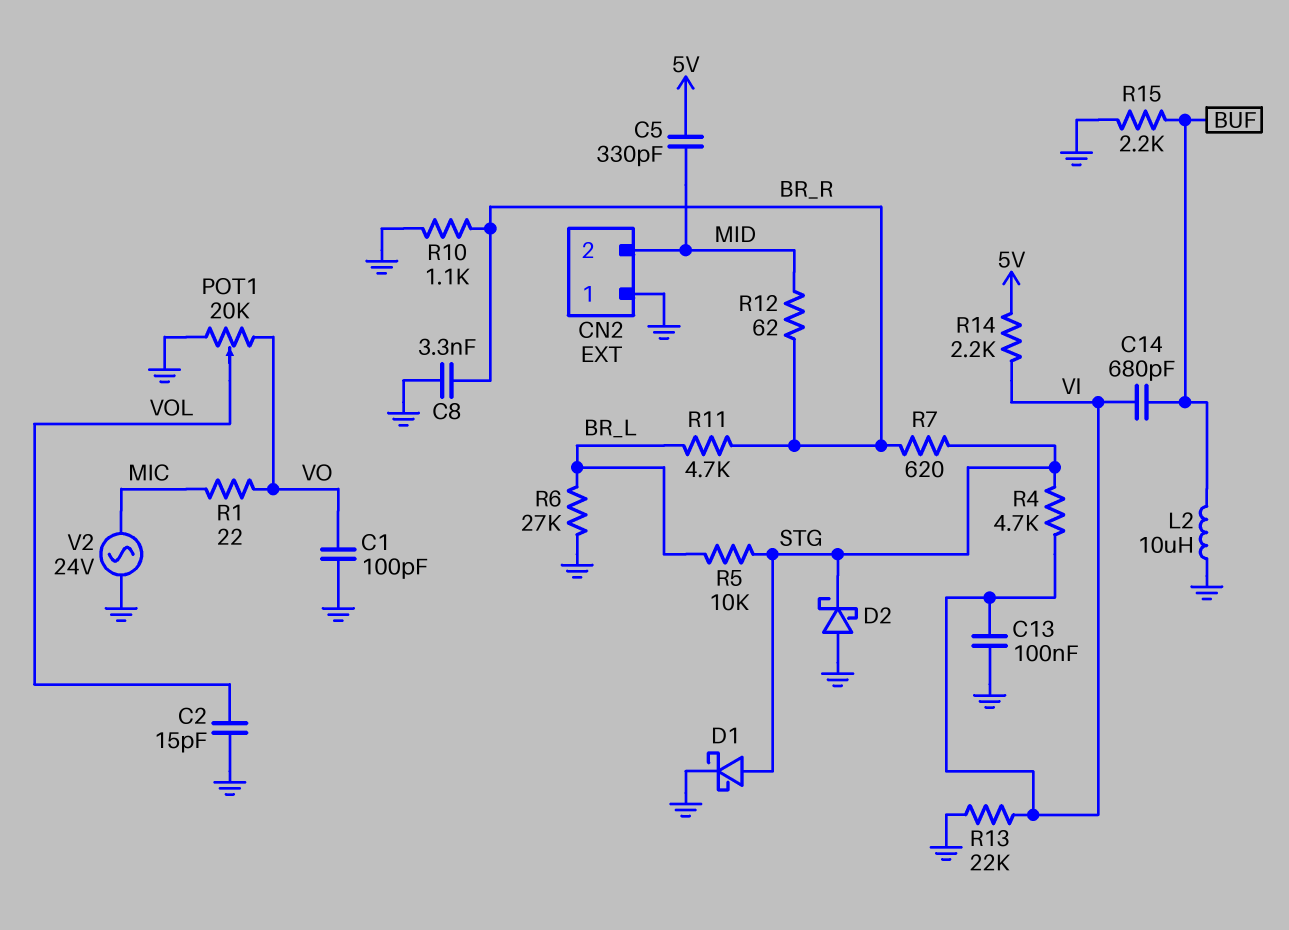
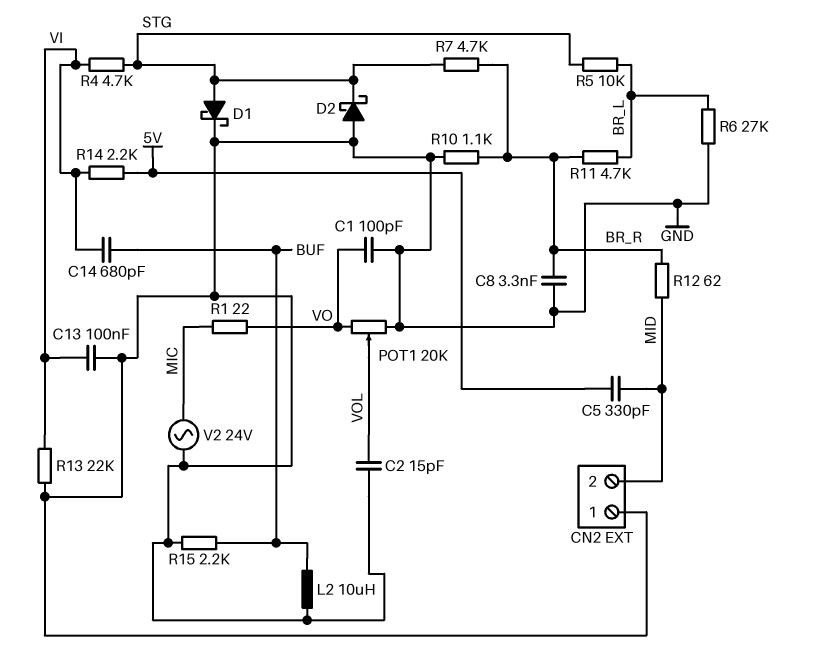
R7: 620 (BR_R, STG) -> 4.7k (BR_R, STG)

